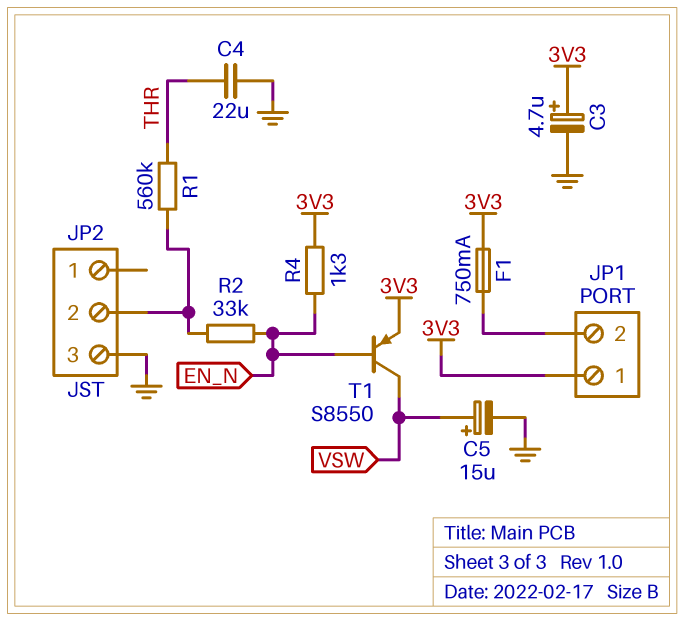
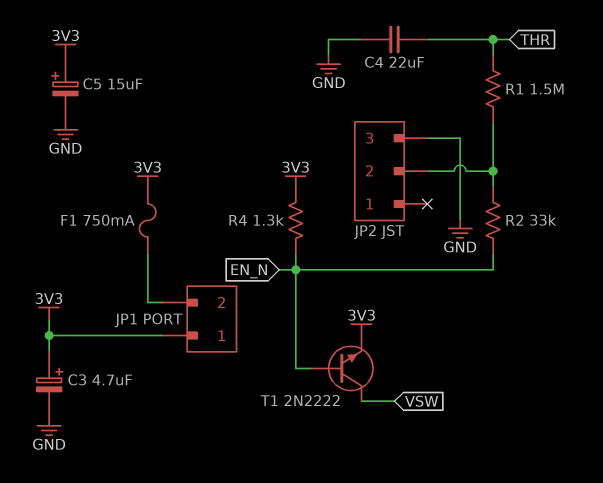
C5: 15uF (plus VSW, minus GND) -> 15uF (plus 3V3, minus GND)
R1: 560k (JP2/2, THR) -> 1.5M (JP2/2, THR)
T1: PNP S8550 (B EN_N, C VSW, E 3V3) -> NPN 2N2222 (B EN_N, C VSW, E 3V3)

